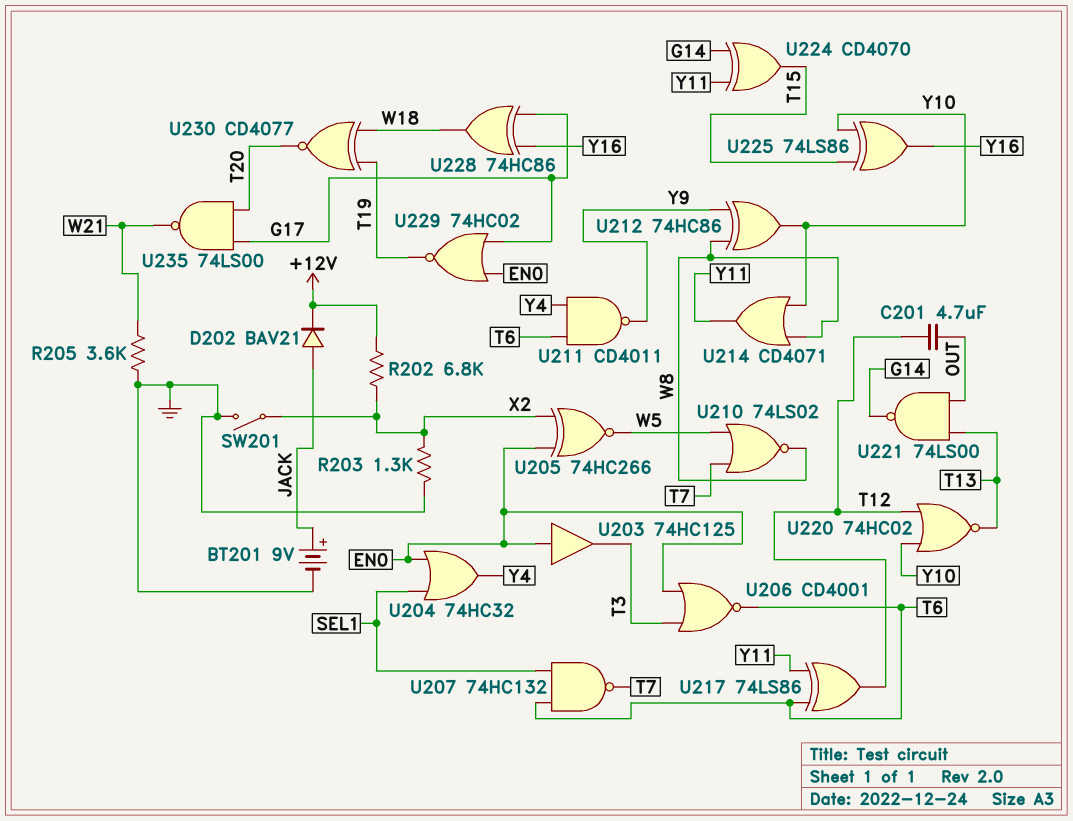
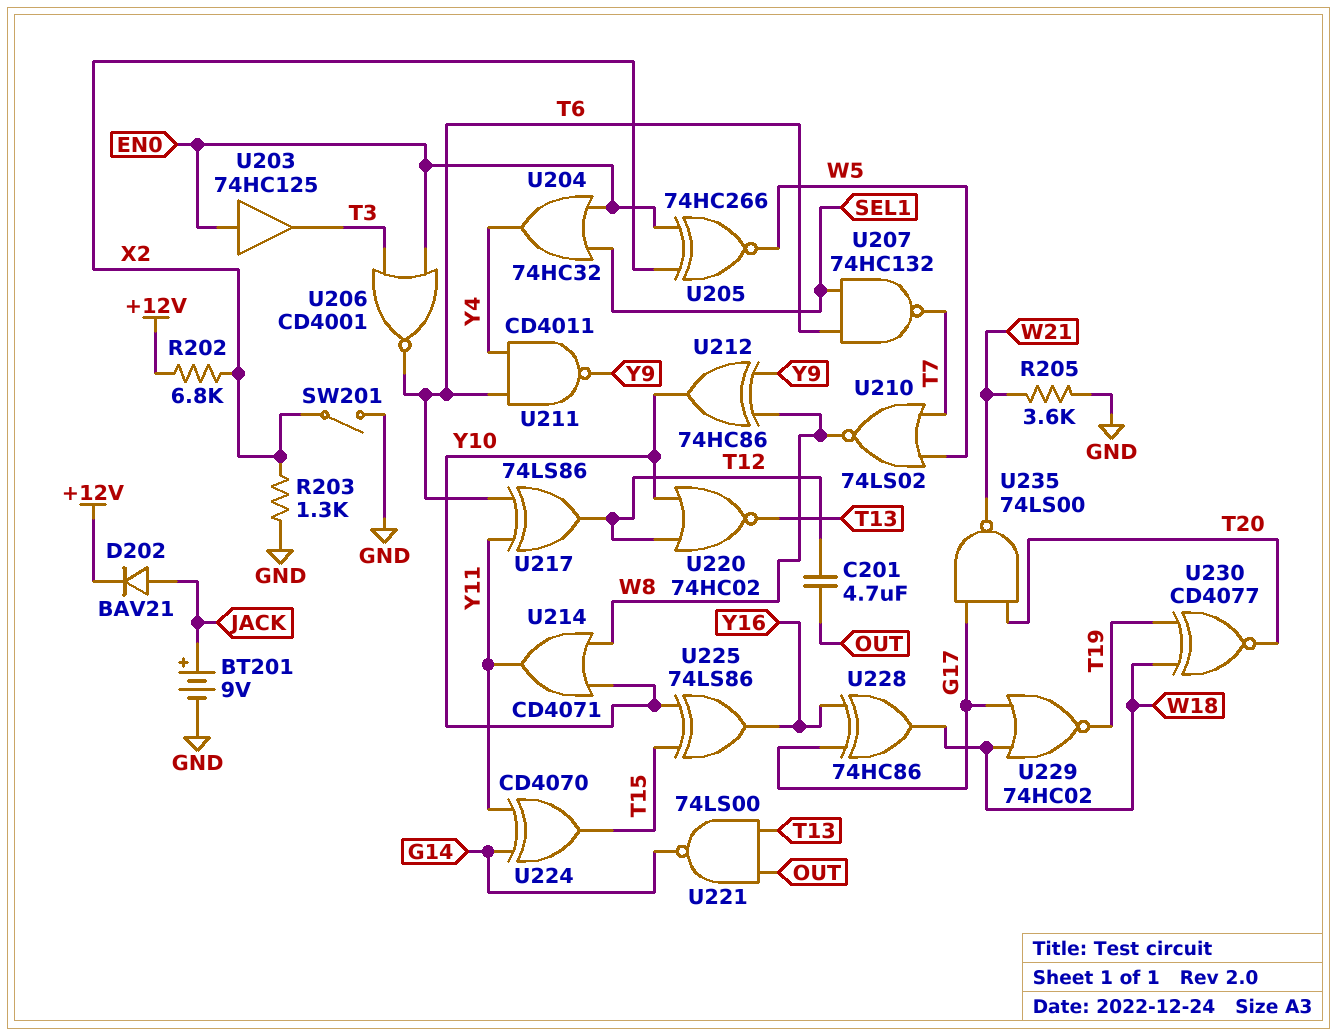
U229: NOR 74HC02 (in EN0, in G17, out T19) -> NOR 74HC02 (in G17, in W18, out T19)

